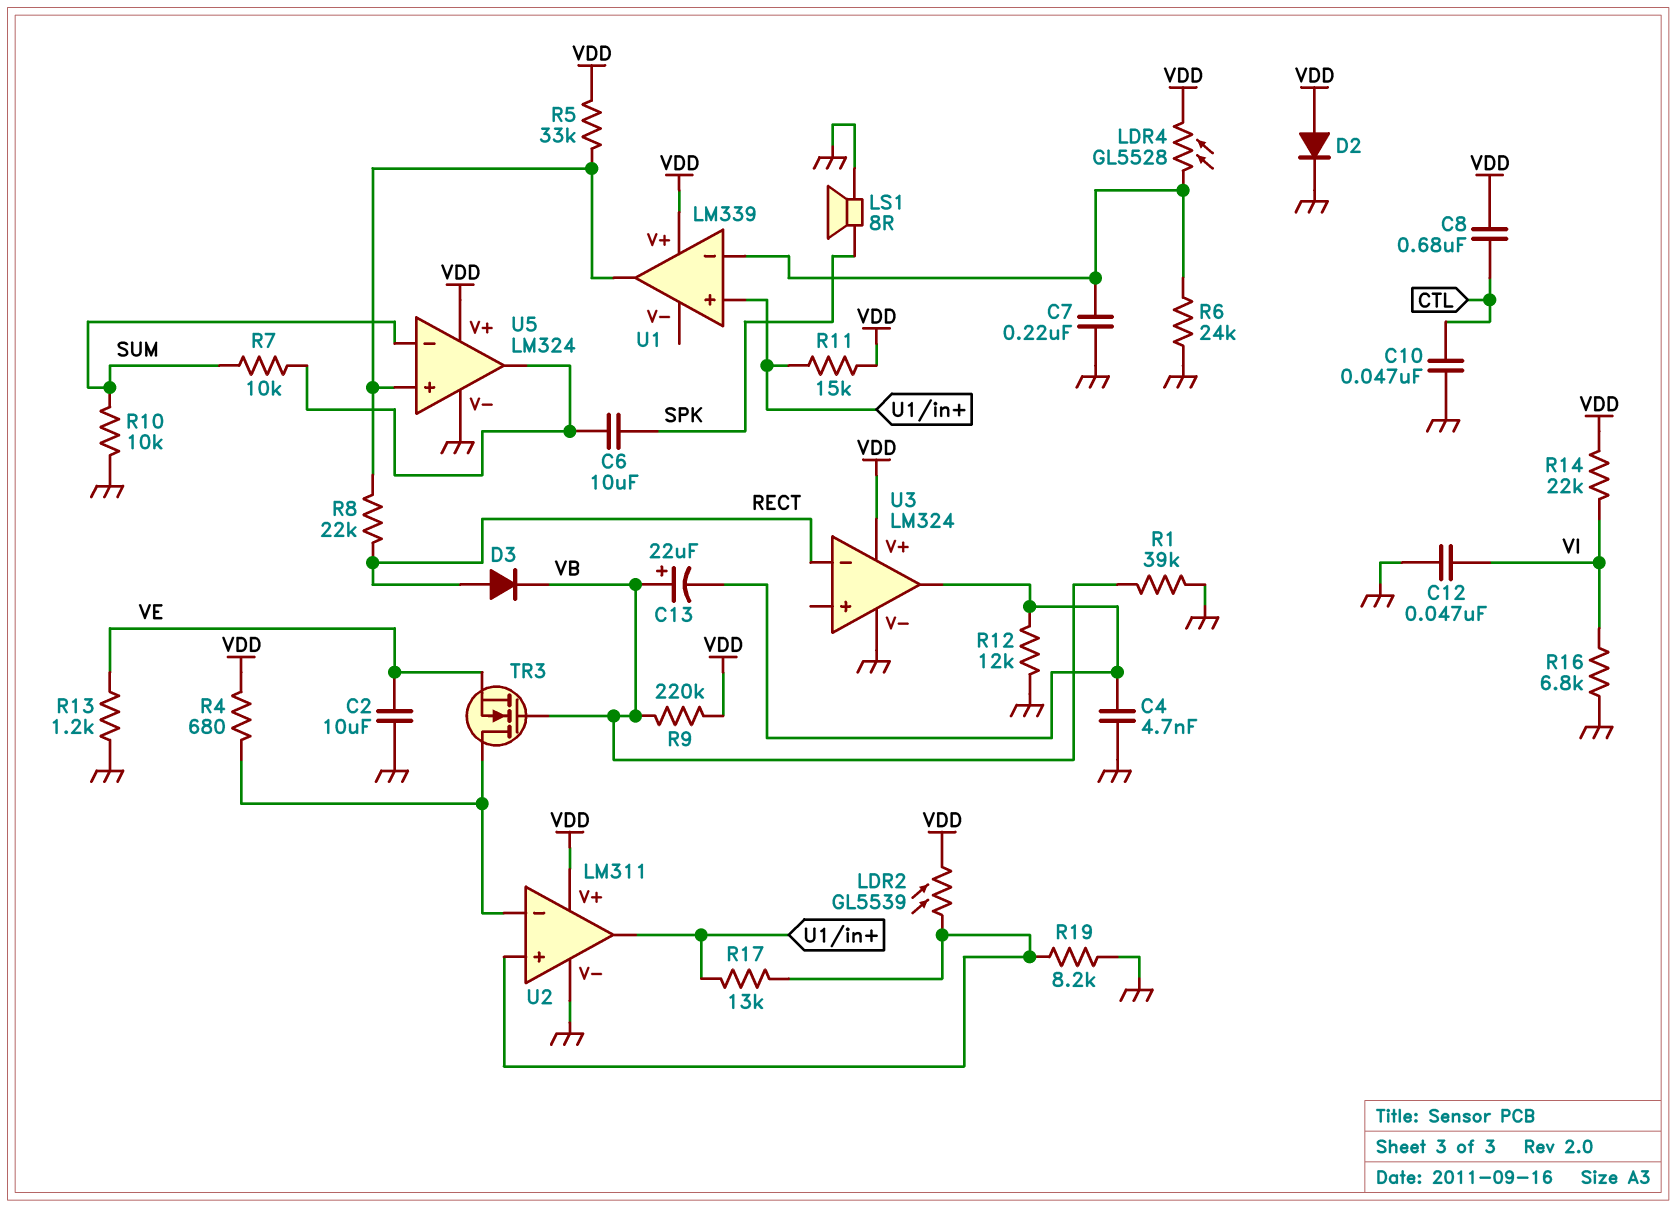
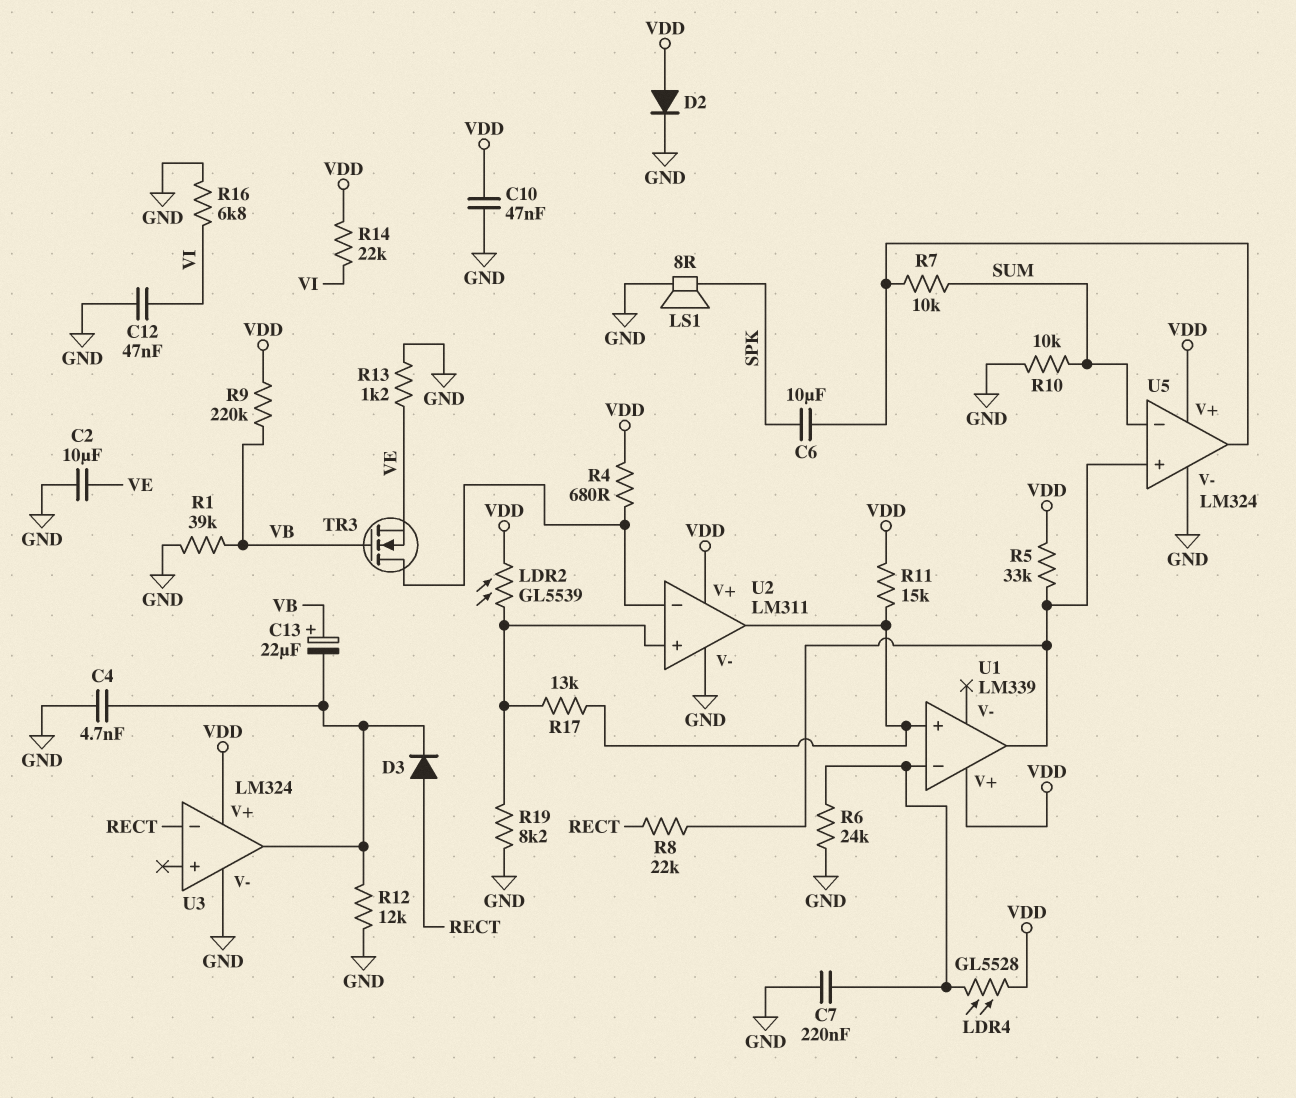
C8: 680nF (CTL, VDD) -> none
C10: 47nF (CTL, GND) -> 47nF (GND, VDD)
D3: diode (A RECT, K VB) -> diode (A RECT, K U3/out)

